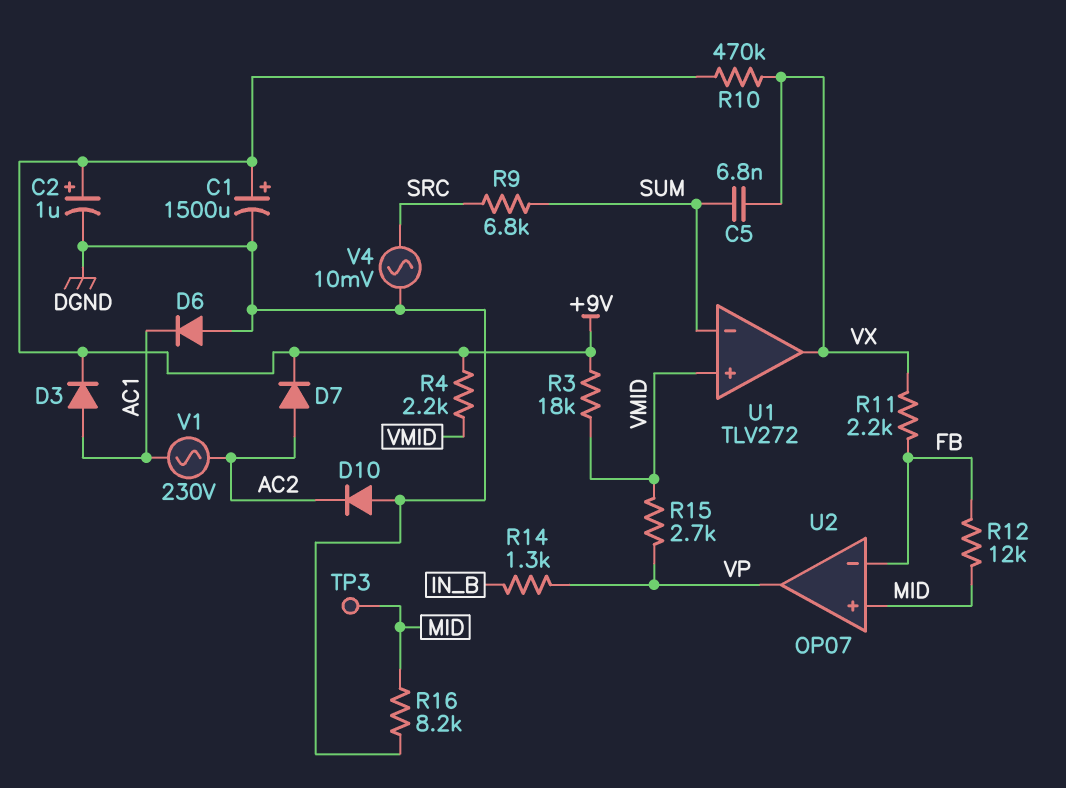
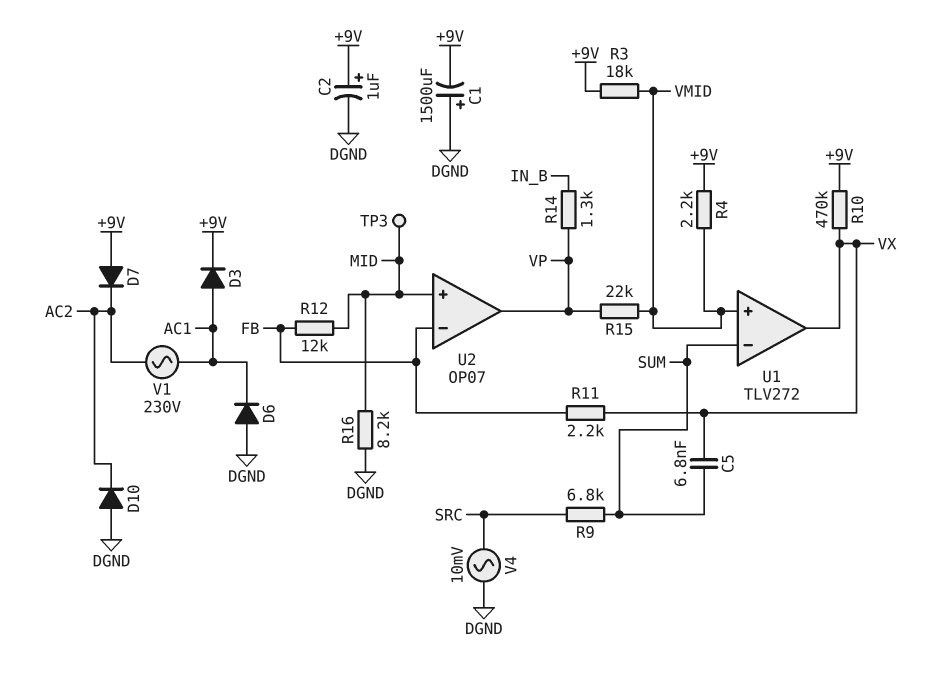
C1: 1500uF (plus +9V, minus DGND) -> 1500uF (plus DGND, minus +9V)
D7: diode (A AC2, K +9V) -> diode (A +9V, K AC2)
R15: 2.7k (VMID, VP) -> 22k (VMID, VP)

